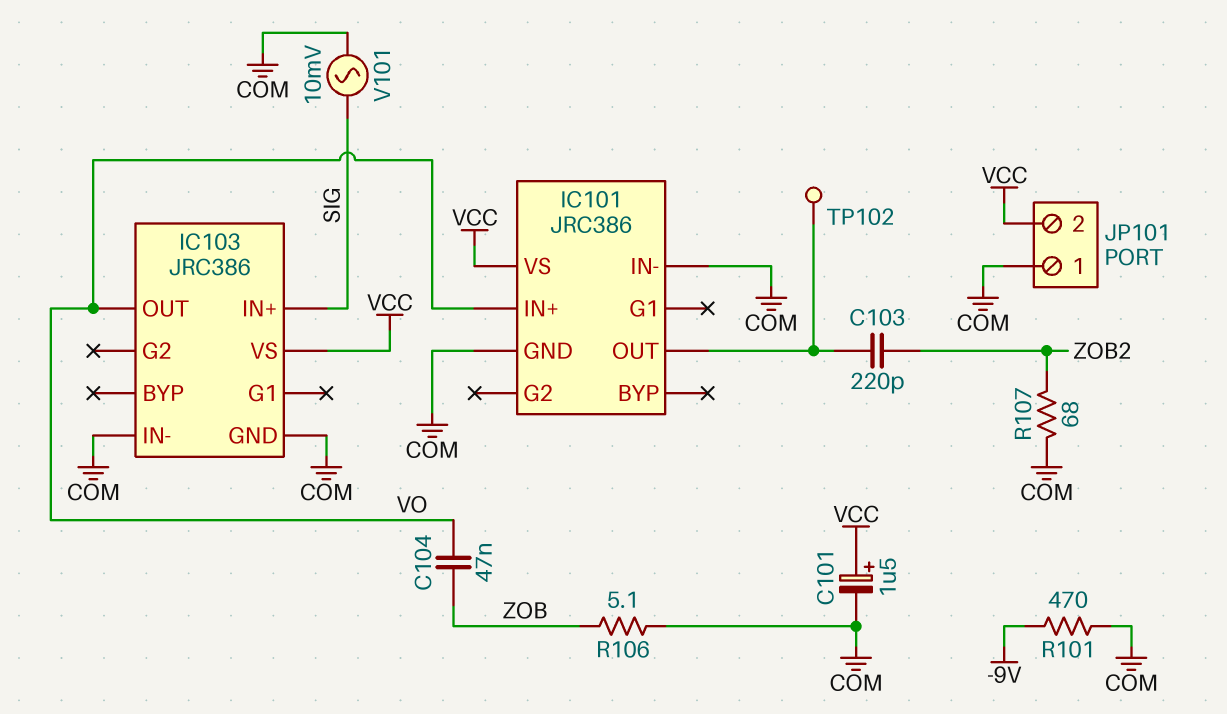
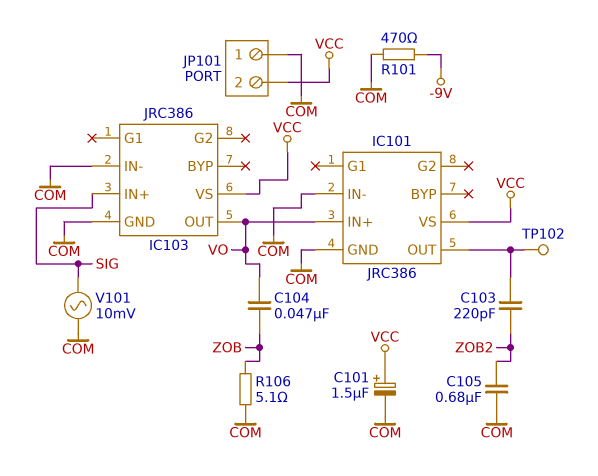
C105: none -> 680nF (COM, ZOB2)
R107: 68 (COM, ZOB2) -> none

